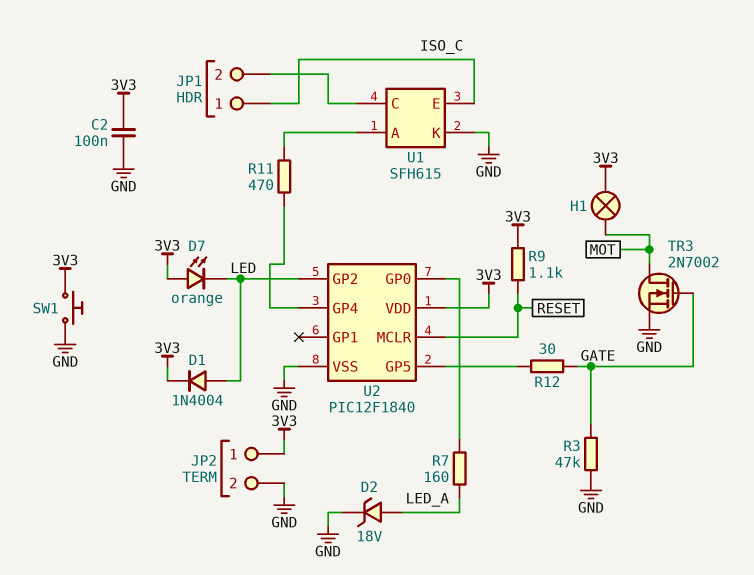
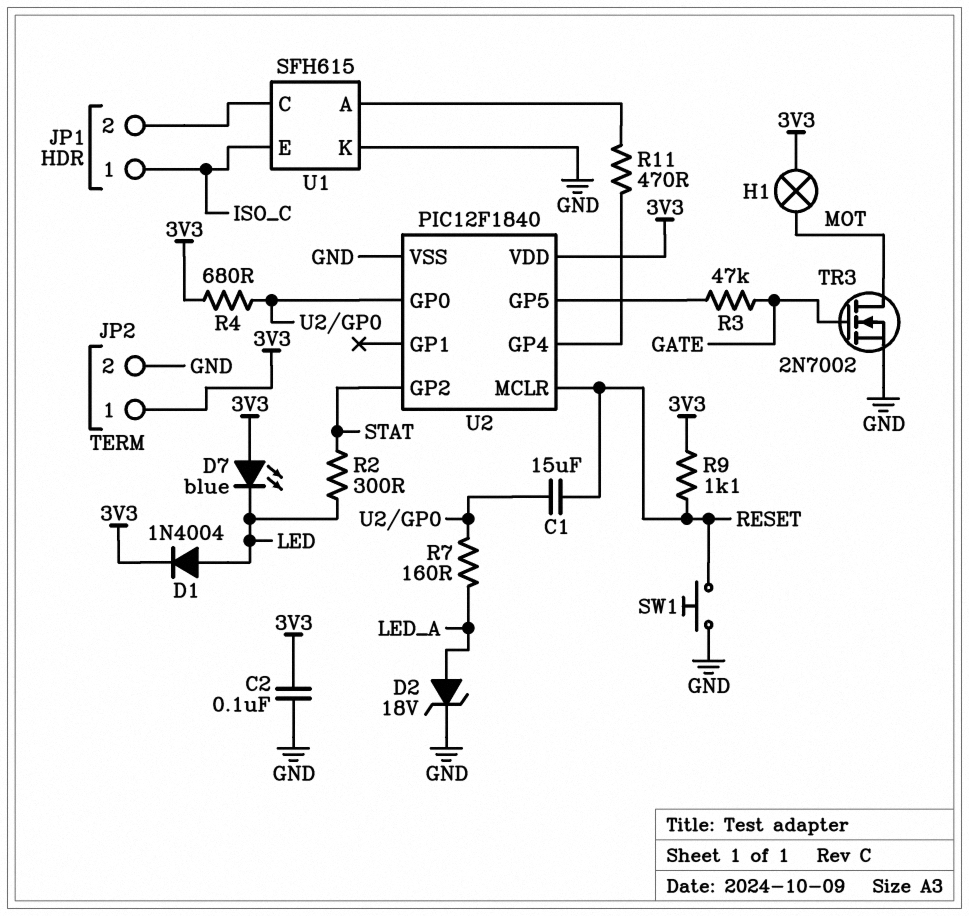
C1: none -> 15uF (RESET, U2/GP0)
D7: LED orange (A 3V3, K LED) -> LED blue (A 3V3, K LED)
R2: none -> 300 (LED, STAT)
R3: 47k (GATE, GND) -> 47k (GATE, U2/GP5)
R4: none -> 680 (3V3, U2/GP0)
R12: 30 (GATE, U2/GP5) -> none
SW1: button (3V3, GND) -> button (GND, RESET)
U2 pin GP2: LED -> STAT

